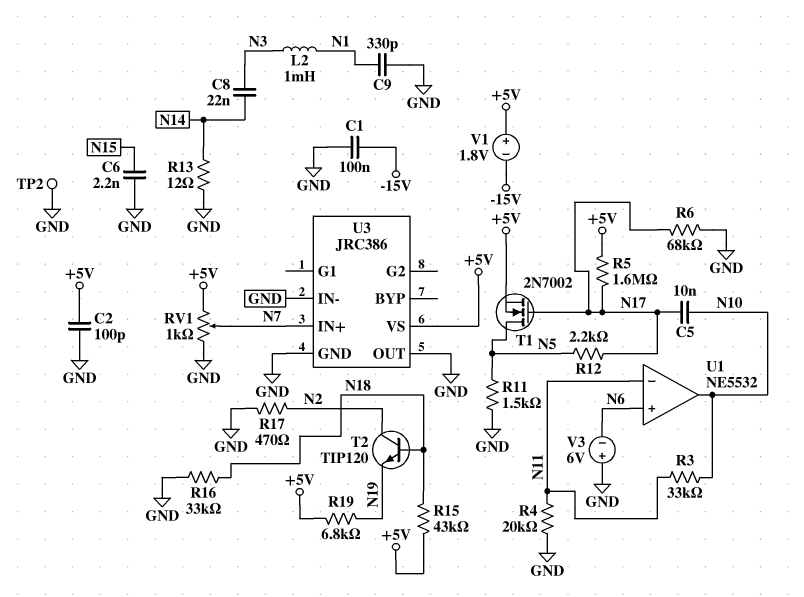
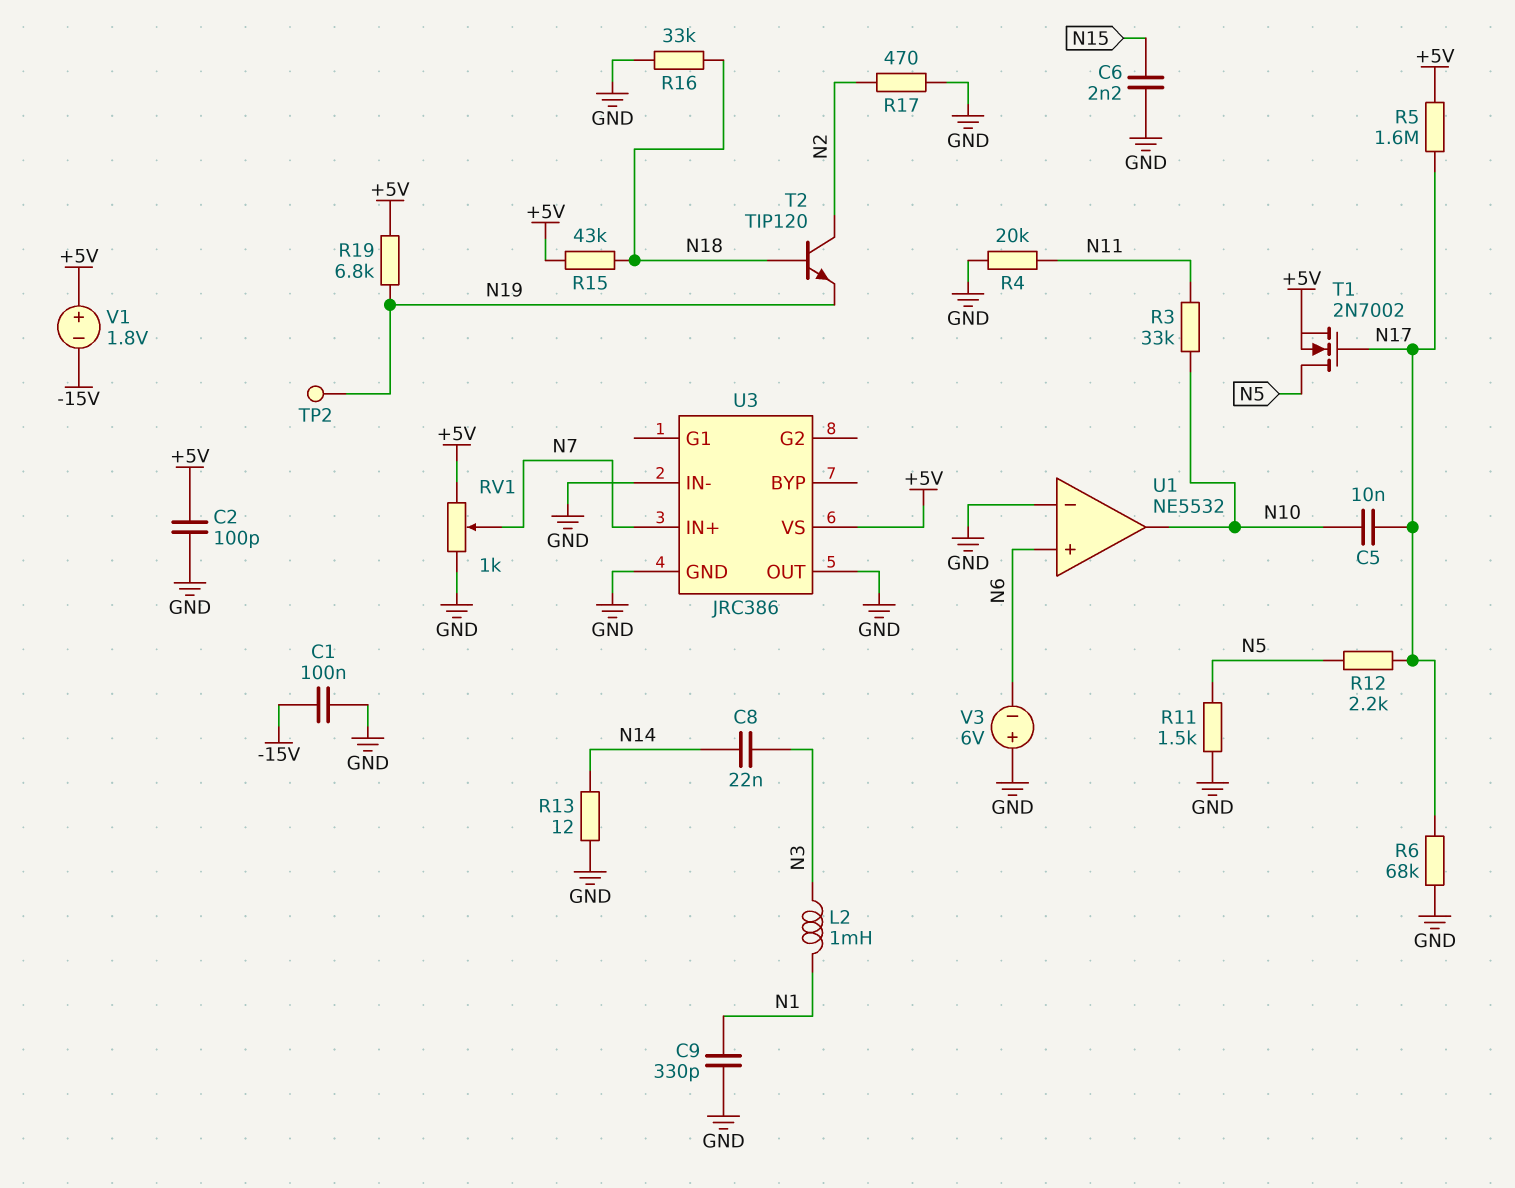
TP2: test point (GND) -> test point (N19)
U1 pin in-: N11 -> GND

